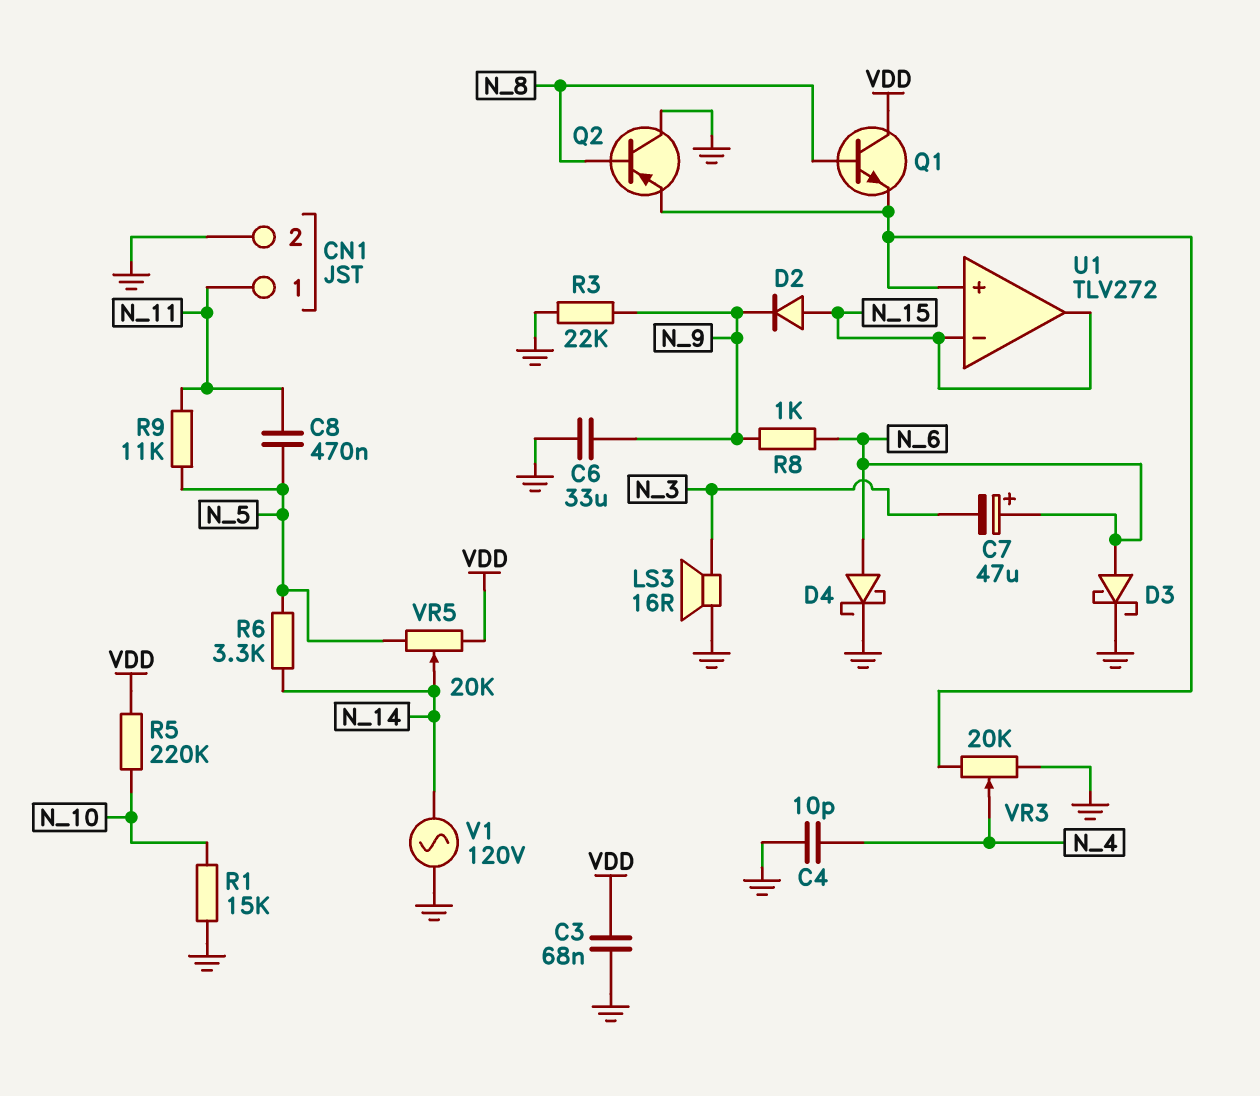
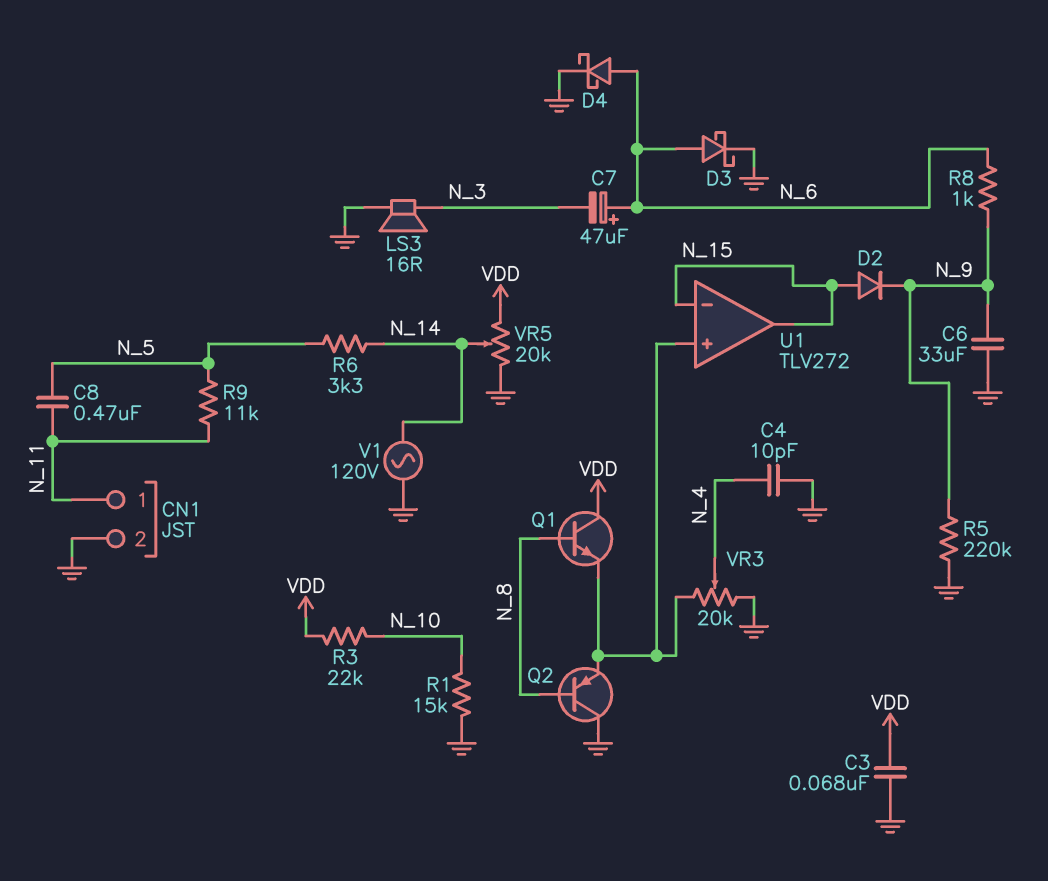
R3: 22k (GND, N_9) -> 22k (N_10, VDD)
R5: 220k (N_10, VDD) -> 220k (GND, N_9)
VR5: 20k (N_5, VDD, wiper N_14) -> 20k (GND, VDD, wiper N_14)

